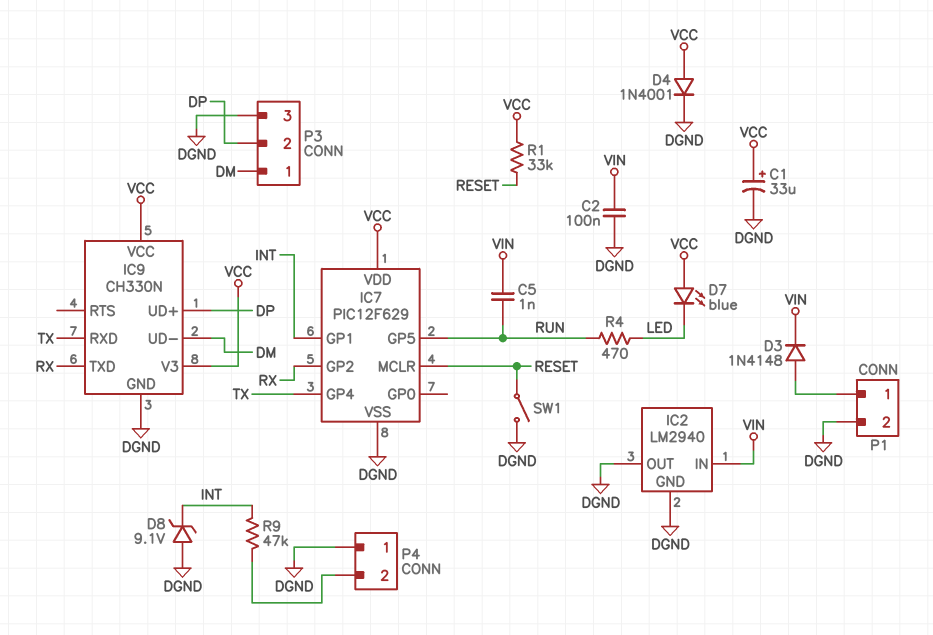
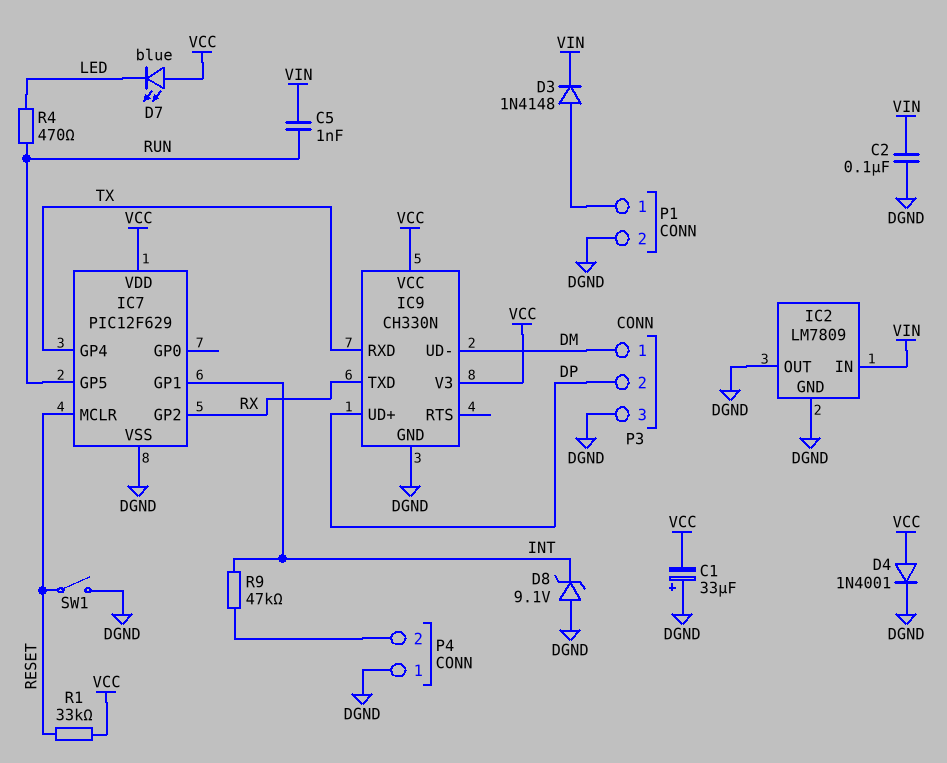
C1: 33uF (plus VCC, minus DGND) -> 33uF (plus DGND, minus VCC)
IC2: LM2940 -> LM7809

